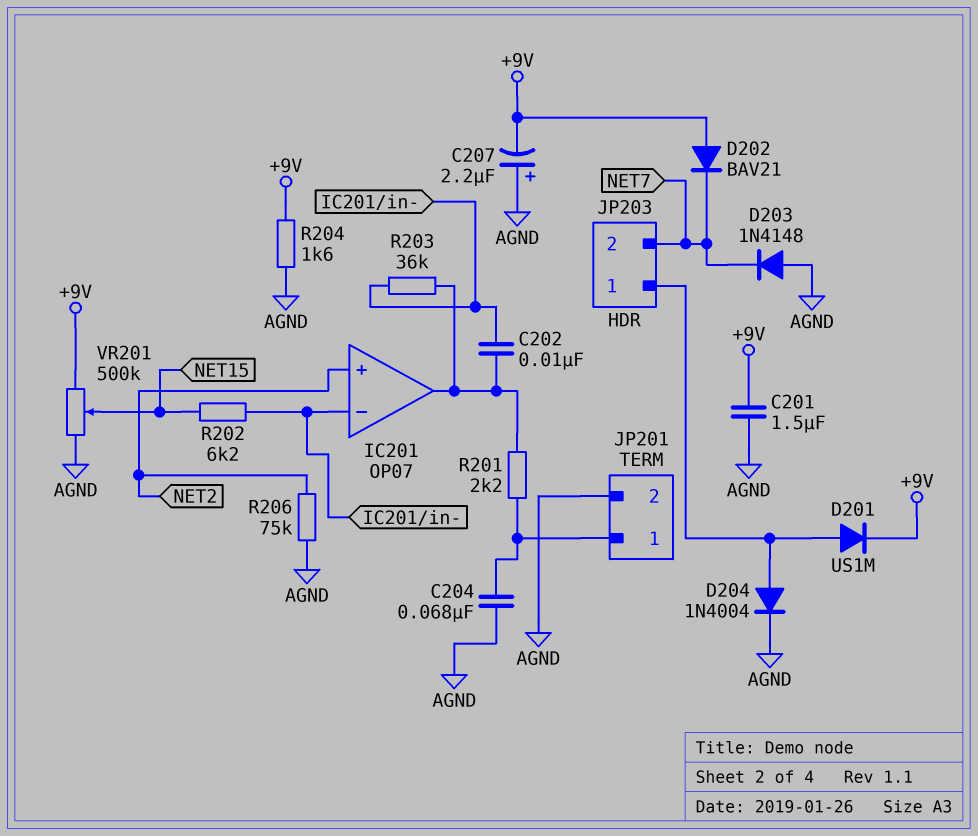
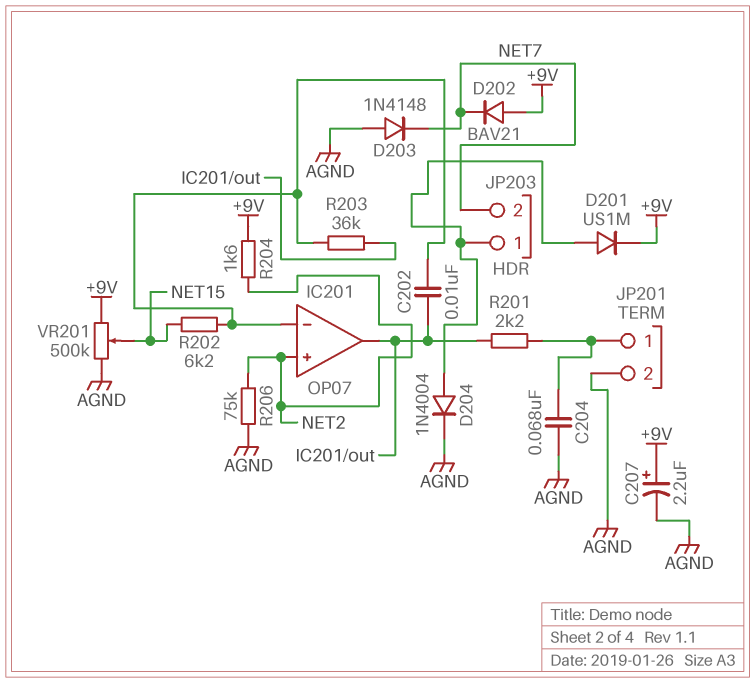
C201: 1.5uF (+9V, AGND) -> none
C207: 2.2uF (plus AGND, minus +9V) -> 2.2uF (plus +9V, minus AGND)
R204: 1.6k (+9V, AGND) -> 1.6k (+9V, NET2)

